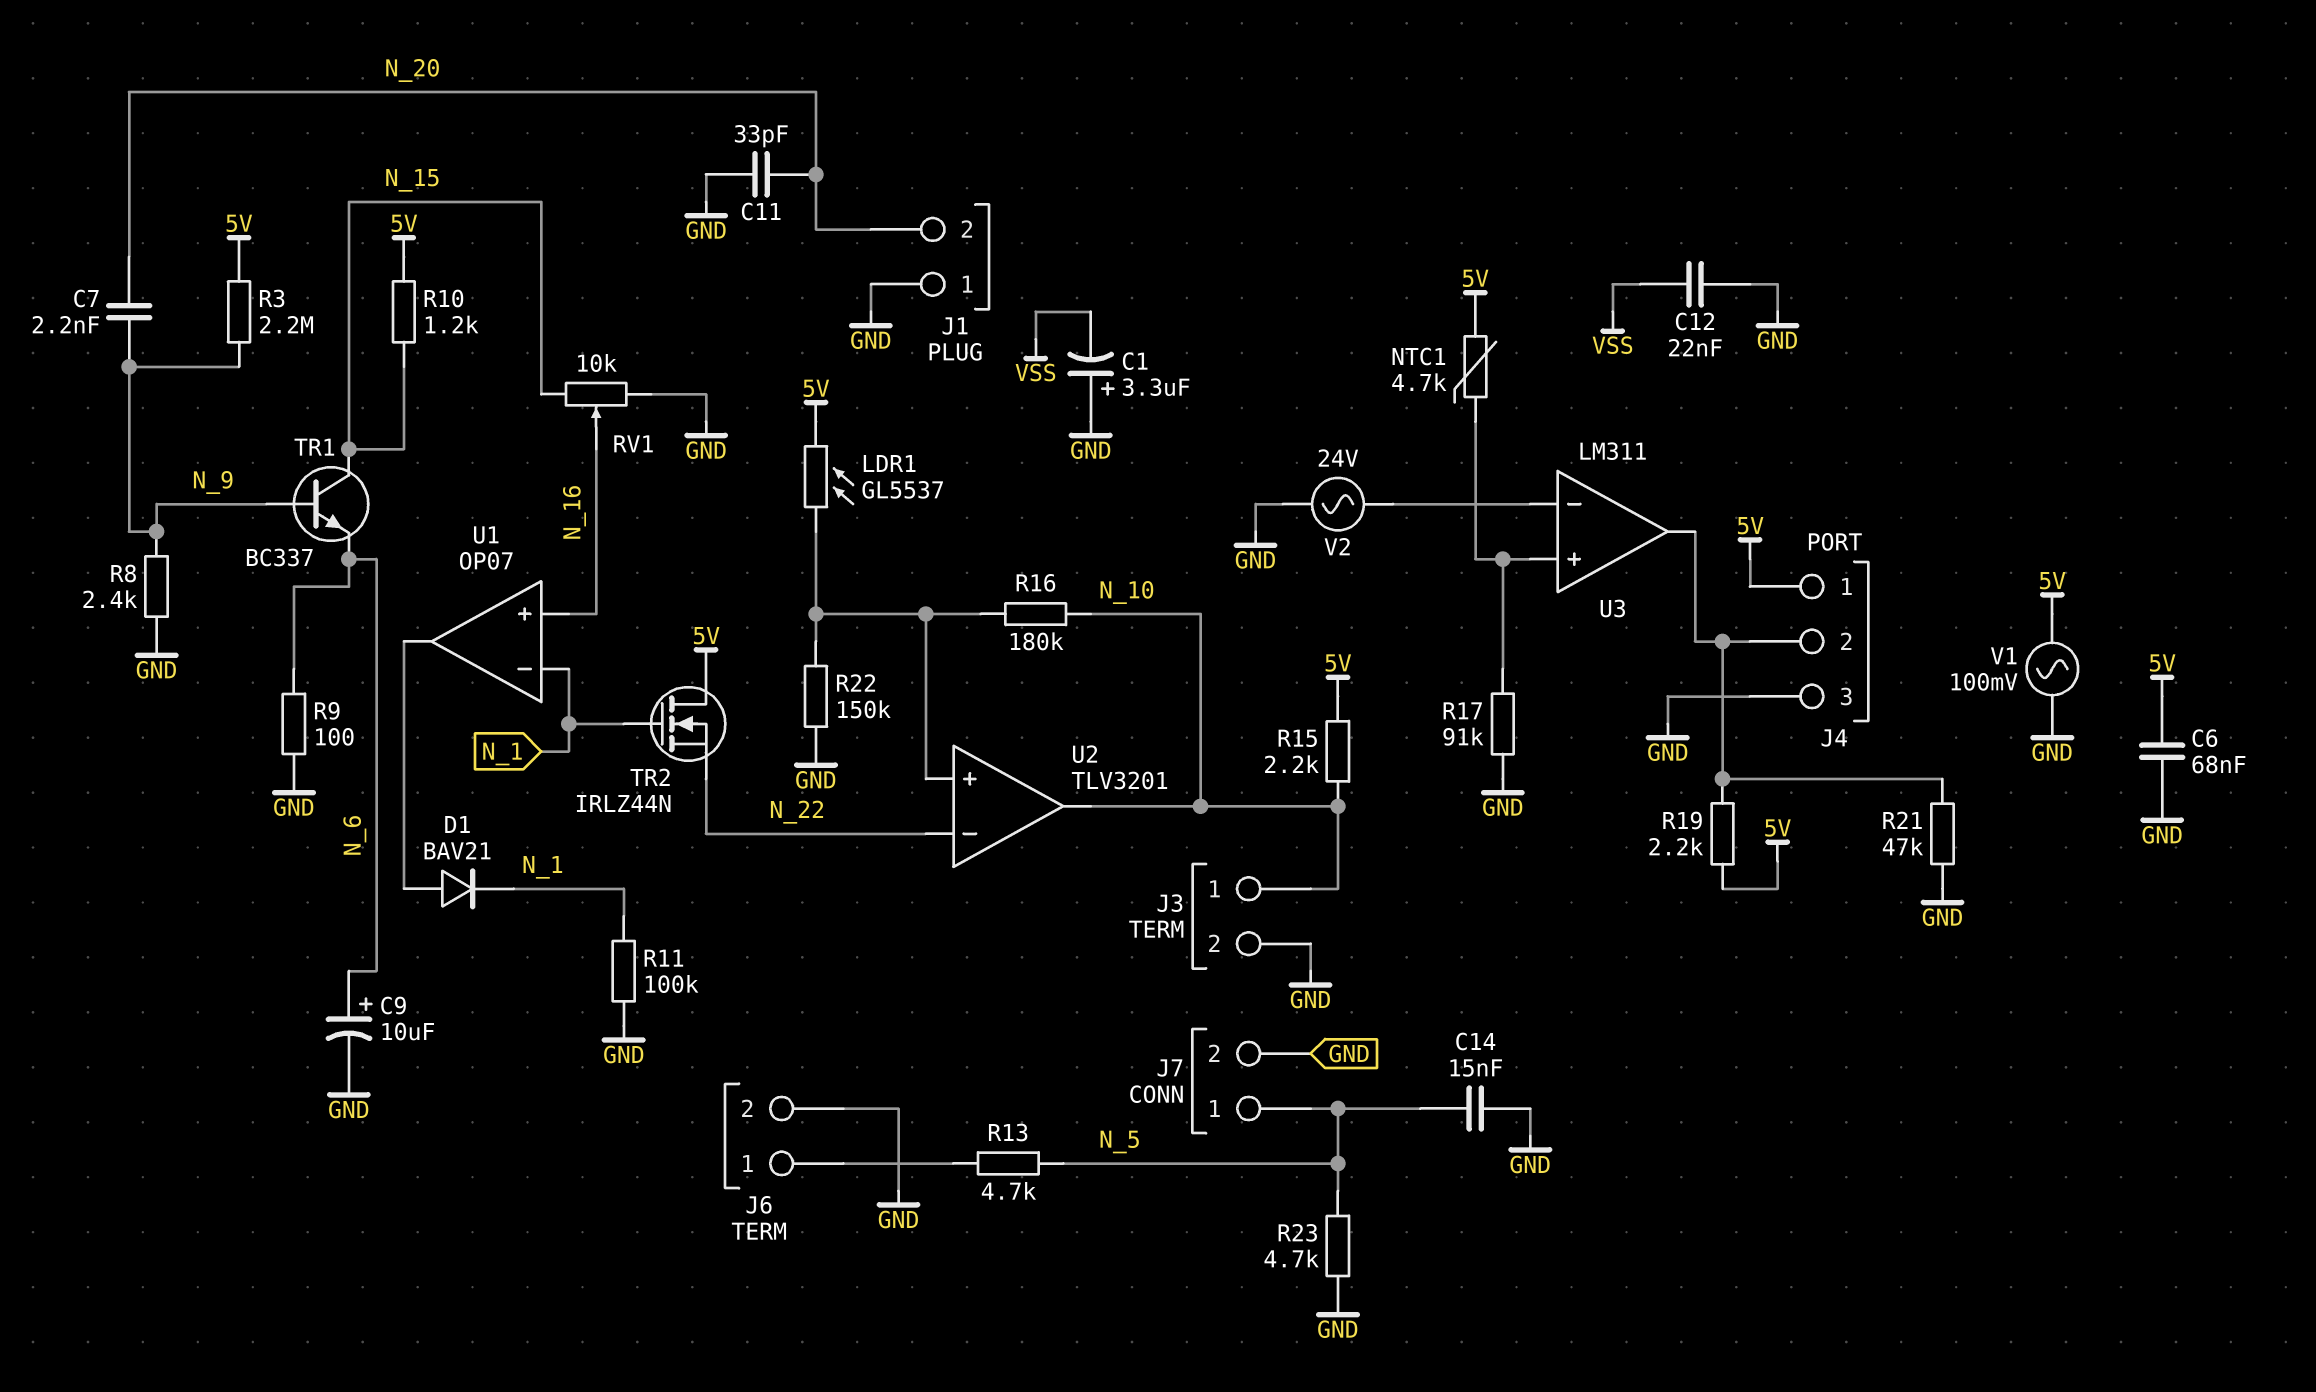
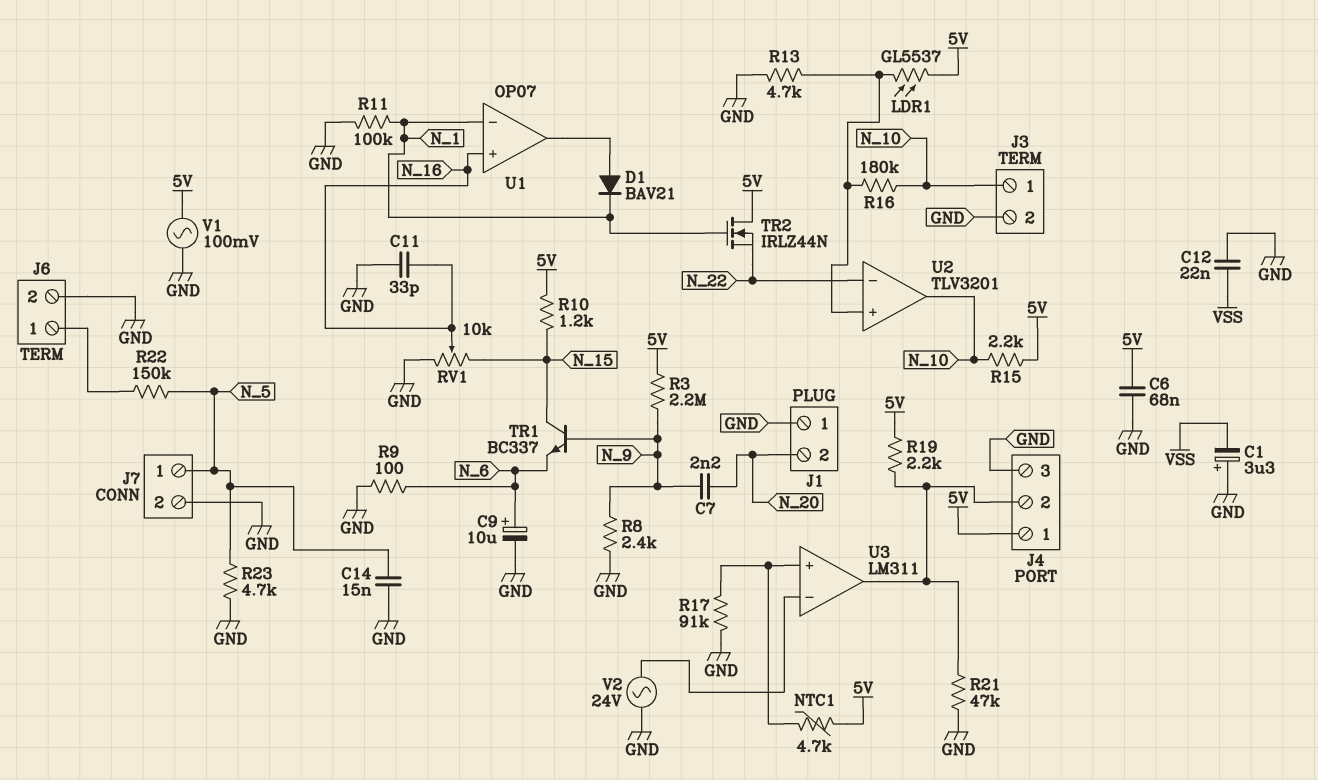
C11: 33pF (GND, N_20) -> 33pF (GND, N_16)
R13: 4.7k (J6/1, N_5) -> 4.7k (GND, U2/in+)
R22: 150k (GND, U2/in+) -> 150k (J6/1, N_5)

